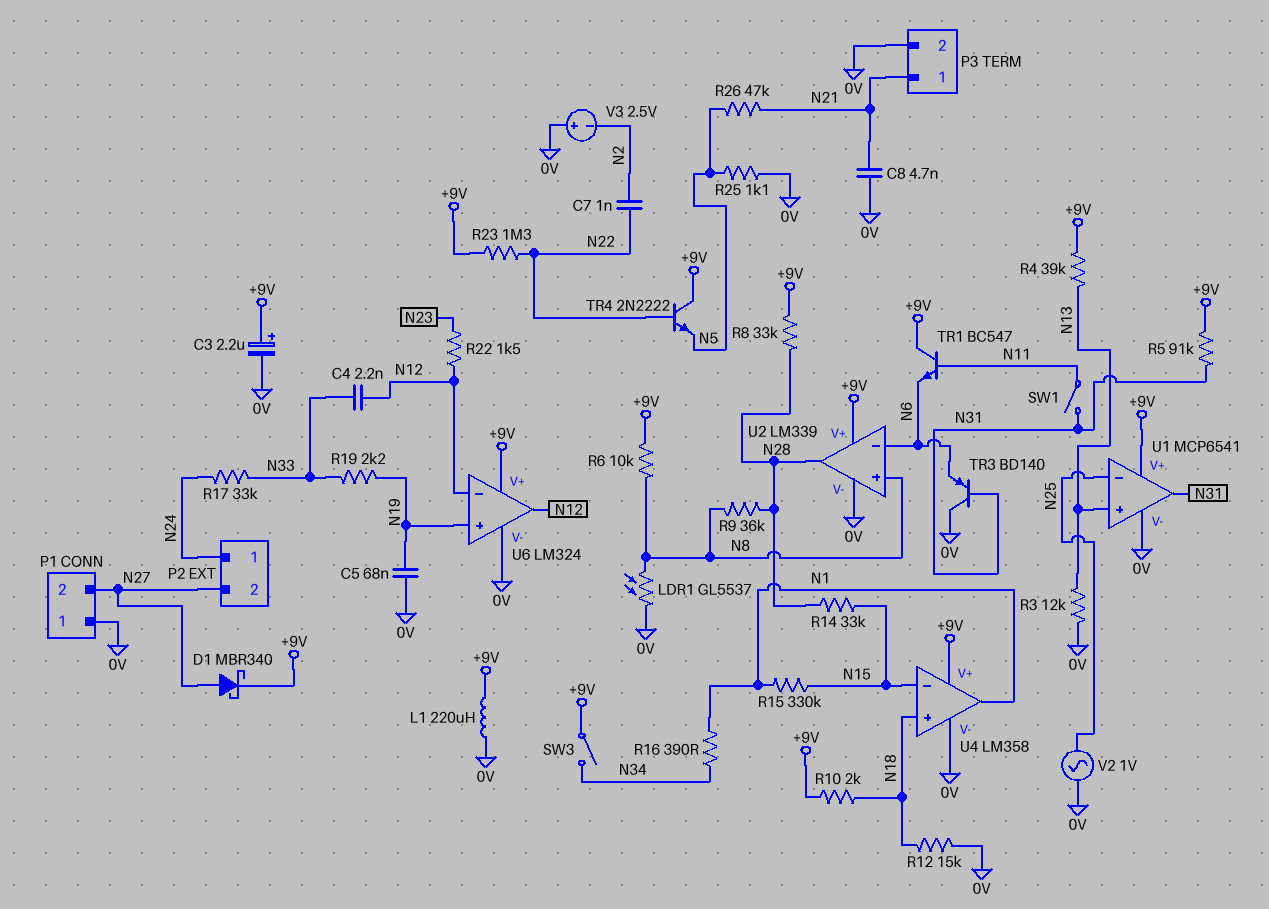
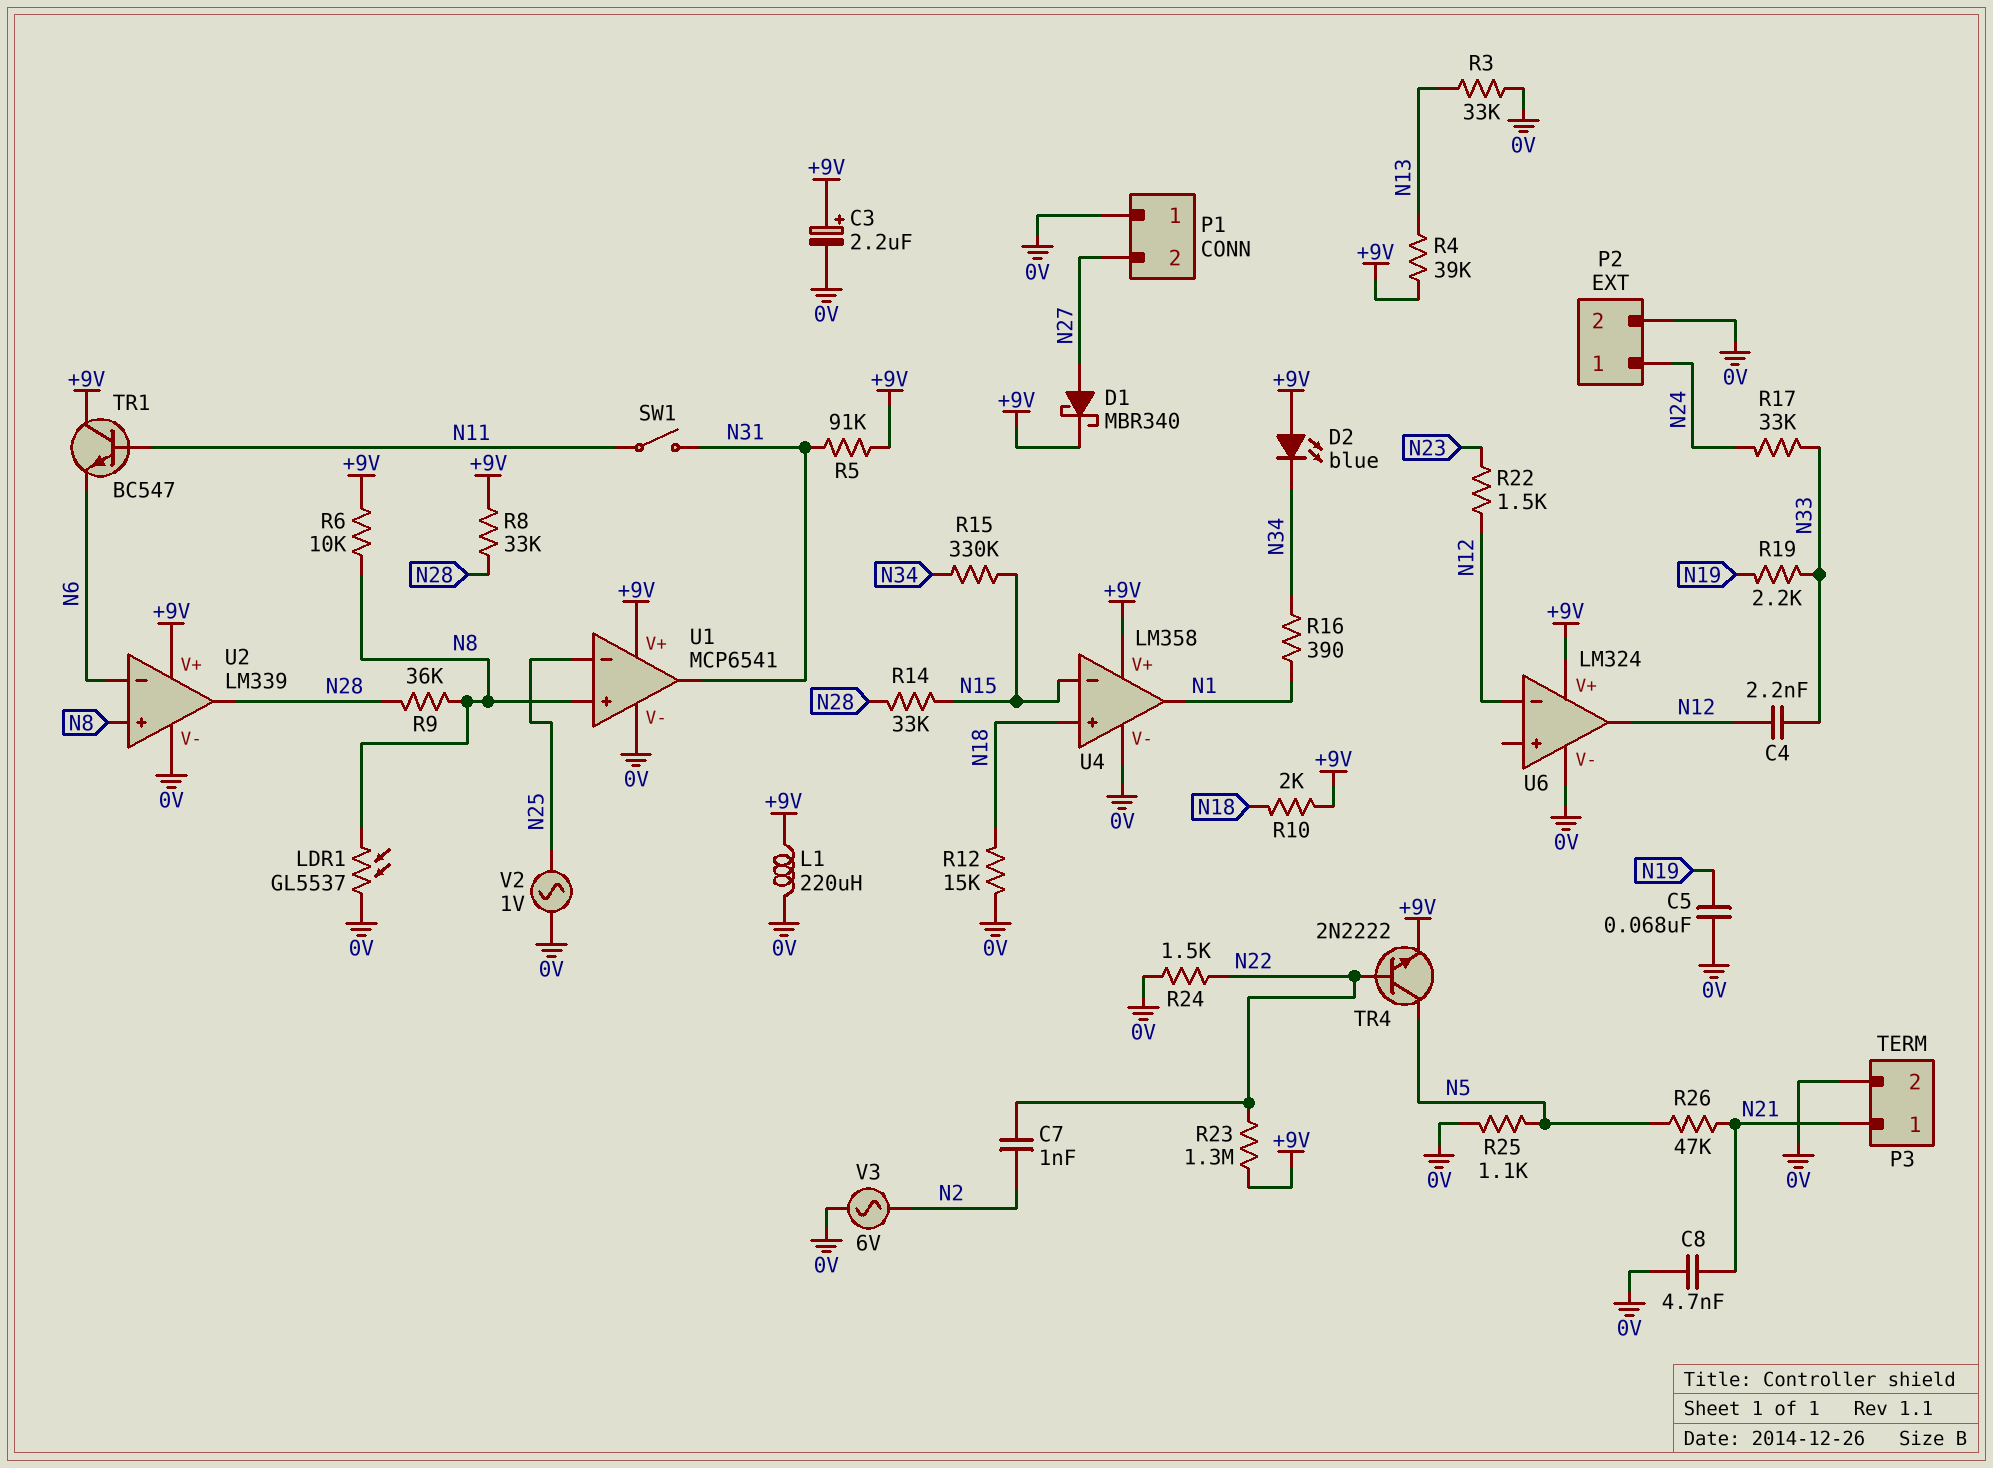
D2: none -> LED blue (A +9V, K N34)
P2 pin 2: N27 -> 0V
R3: 12k (0V, N13) -> 33k (0V, N13)
R15: 330k (N1, N15) -> 330k (N15, N34)
R24: none -> 1.5k (0V, N22)
SW3: switch (+9V, N34) -> none
TR3: PNP BD140 (B N31, C 0V, E N6) -> none
TR4: NPN 2N2222 (B N22, C +9V, E N5) -> NPN 2N2222 (B N22, C N5, E +9V)
U1 pin in+: N13 -> N8
U6 pin in+: N19 -> none
V3: 2.5V (plus 0V, minus N2) -> AC 6V (0V, N2)

